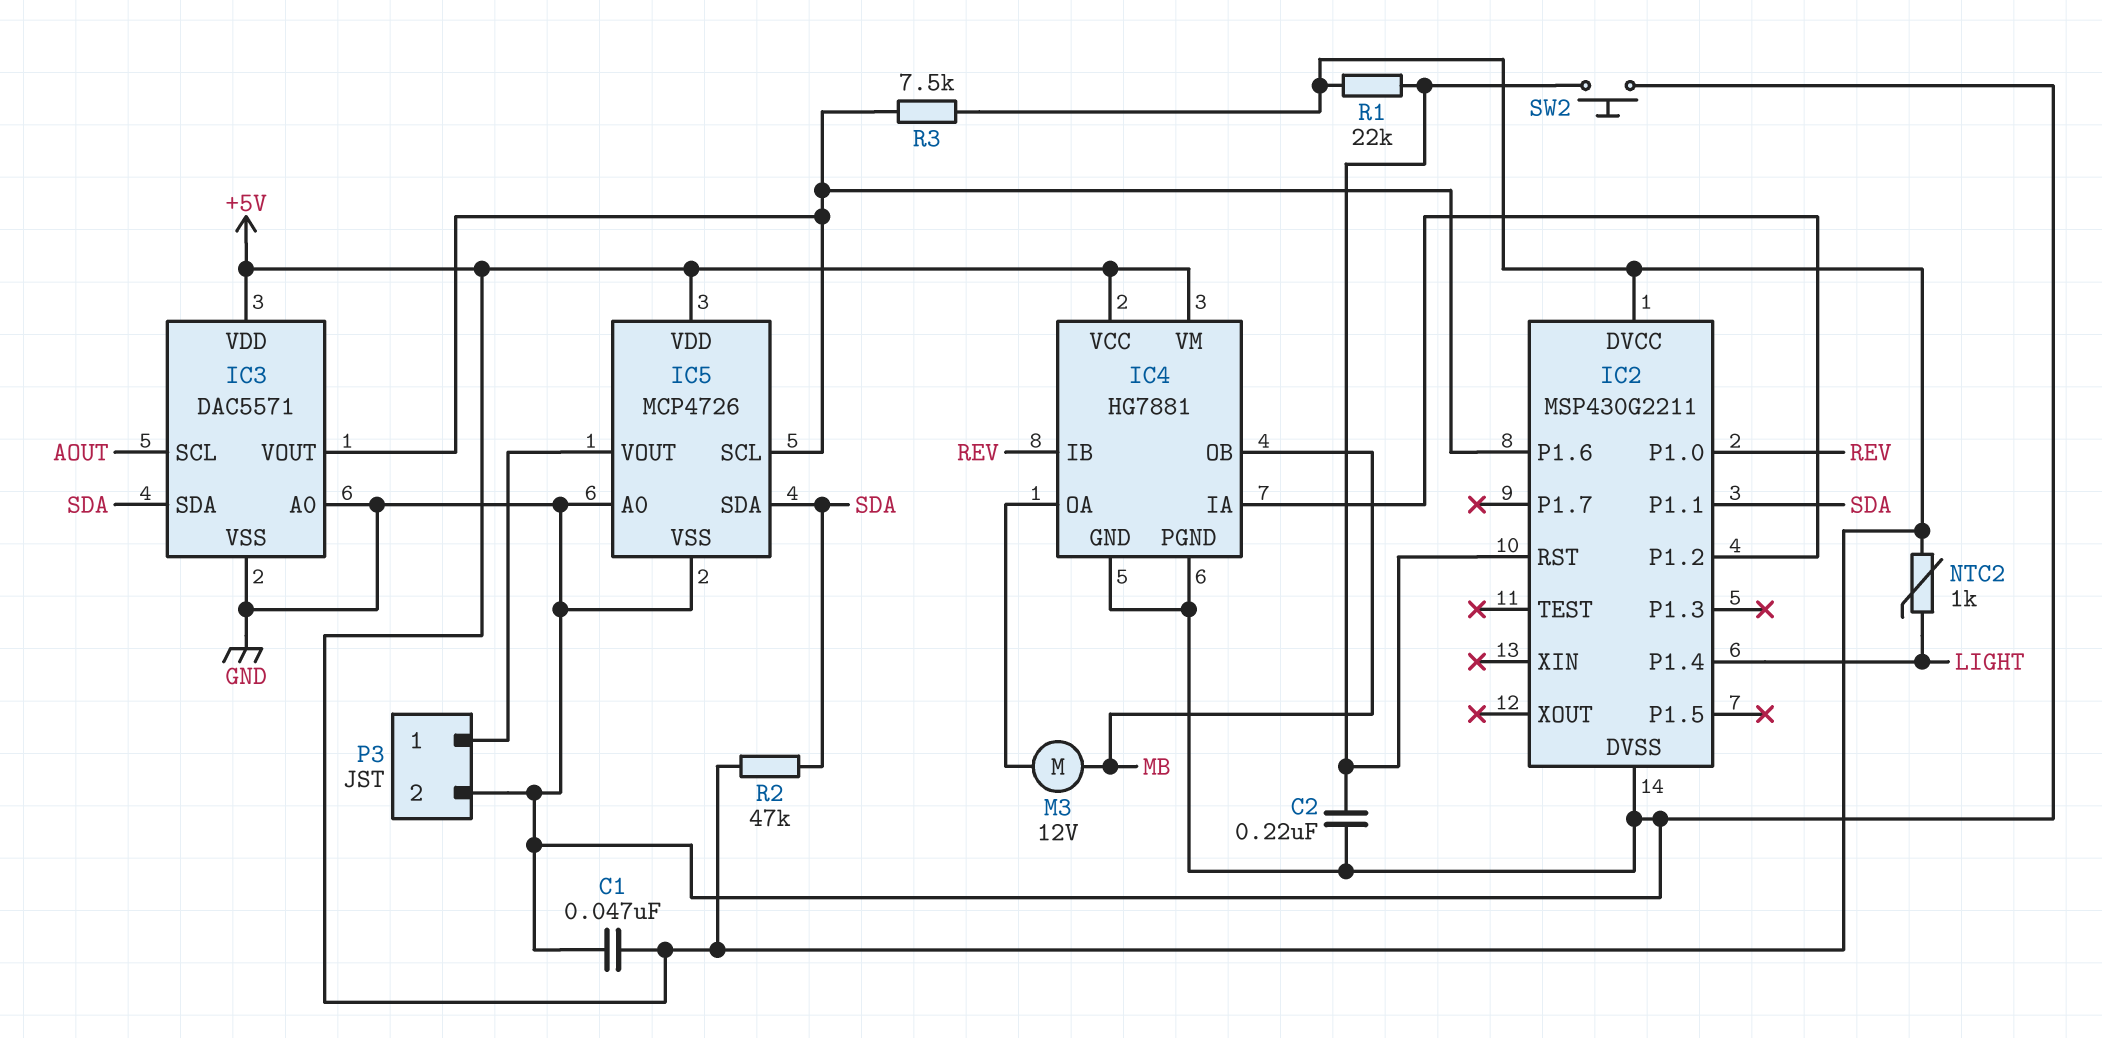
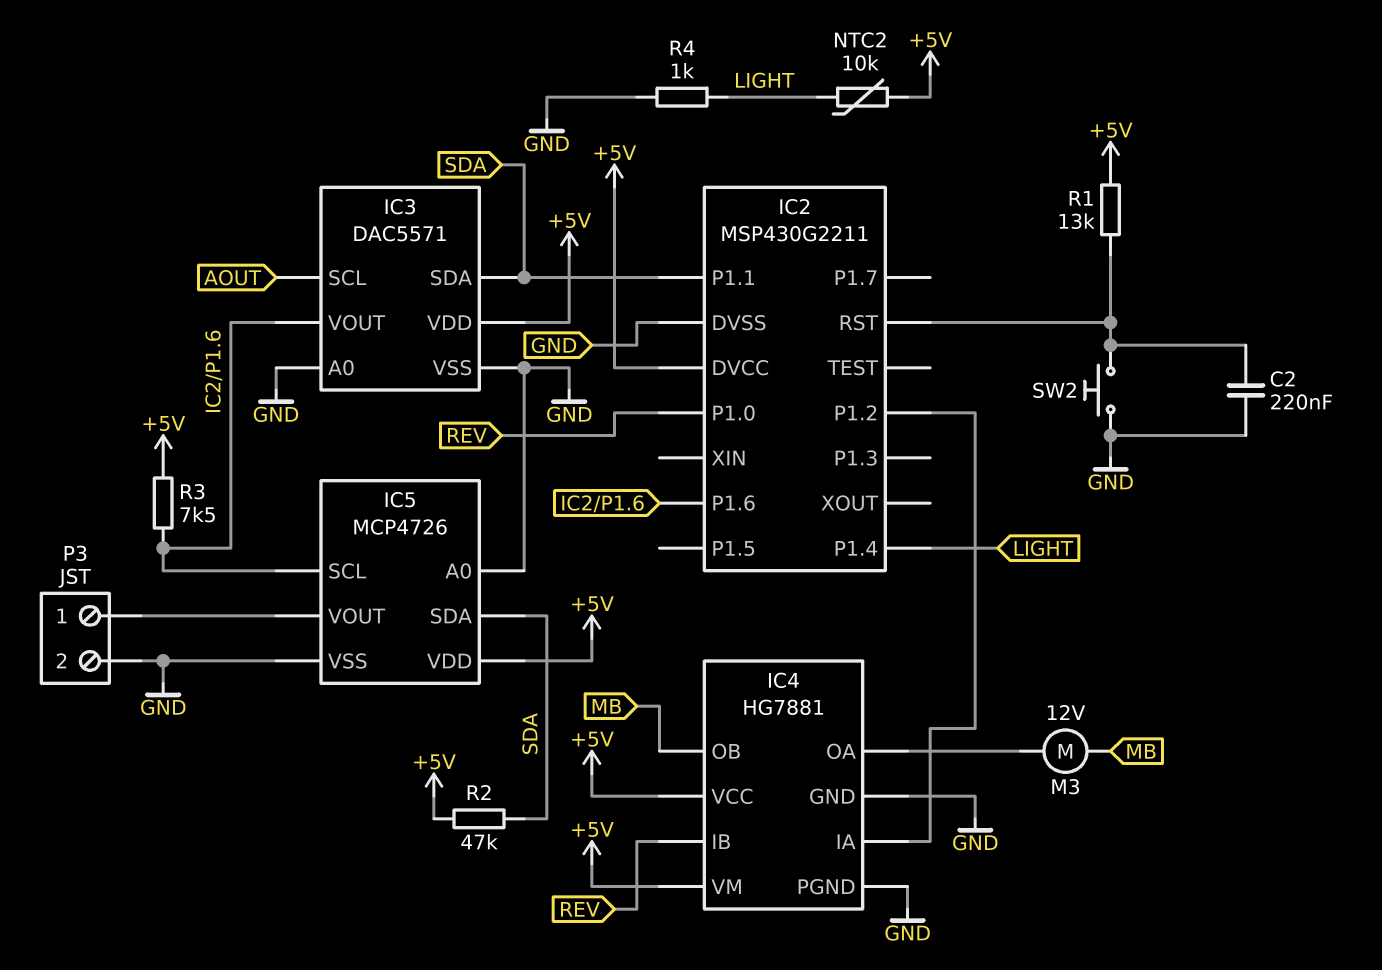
C1: 47nF (+5V, GND) -> none
NTC2: 1k (+5V, LIGHT) -> 10k (+5V, LIGHT)
R1: 22k (+5V, IC2/RST) -> 13k (+5V, IC2/RST)
R4: none -> 1k (GND, LIGHT)

